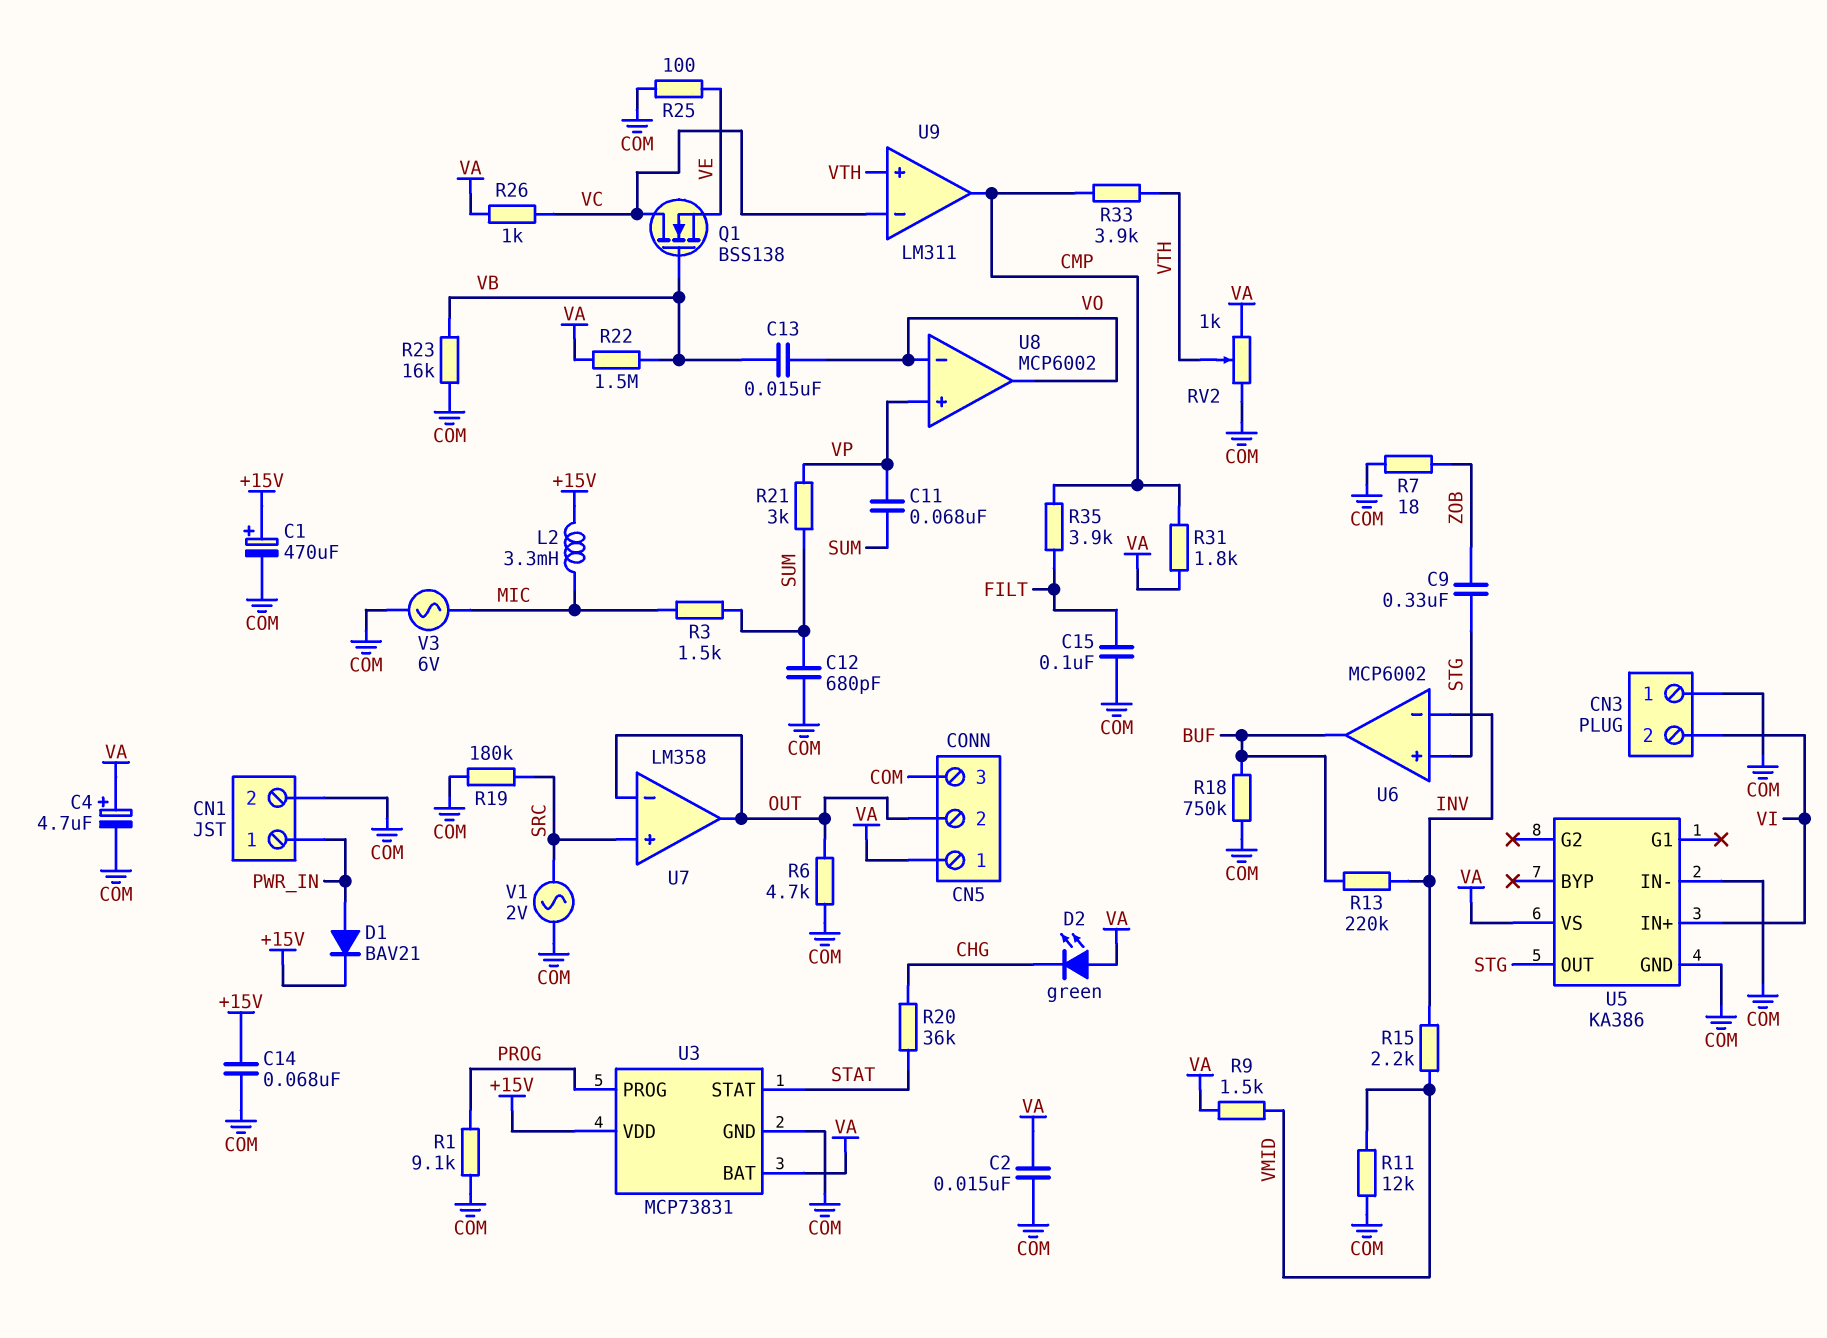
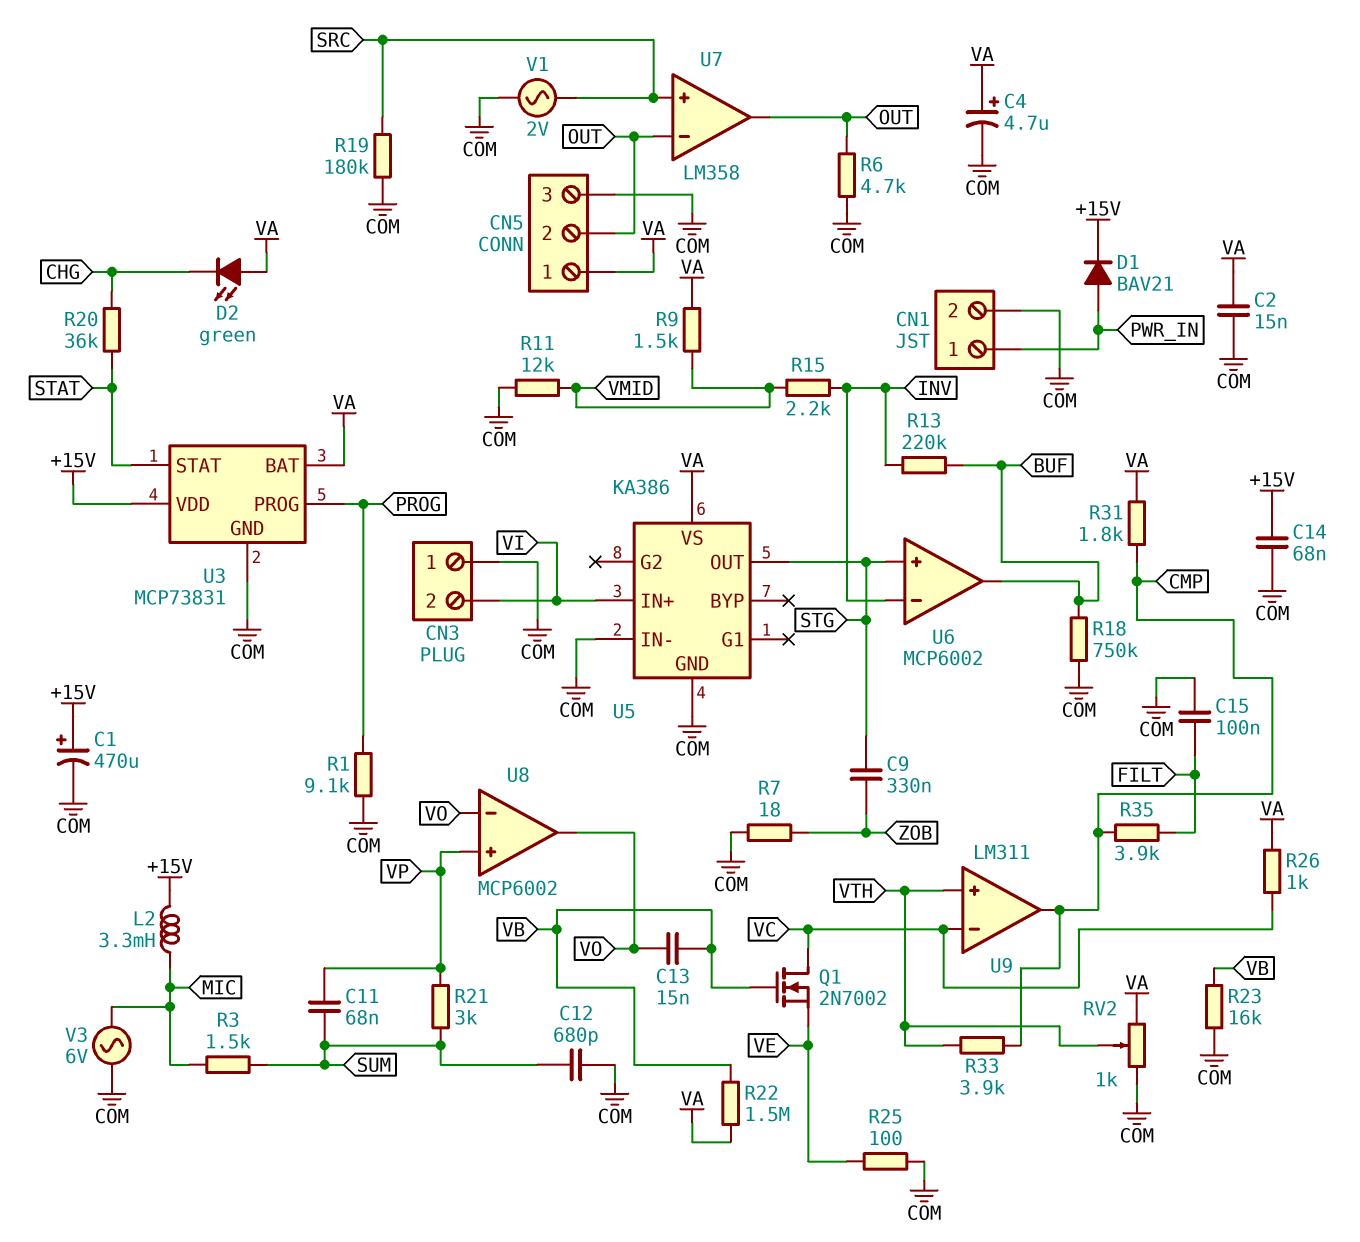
Q1: NMOS BSS138 (G VB, D VC, S VE) -> NMOS 2N7002 (G VB, D VC, S VE)

